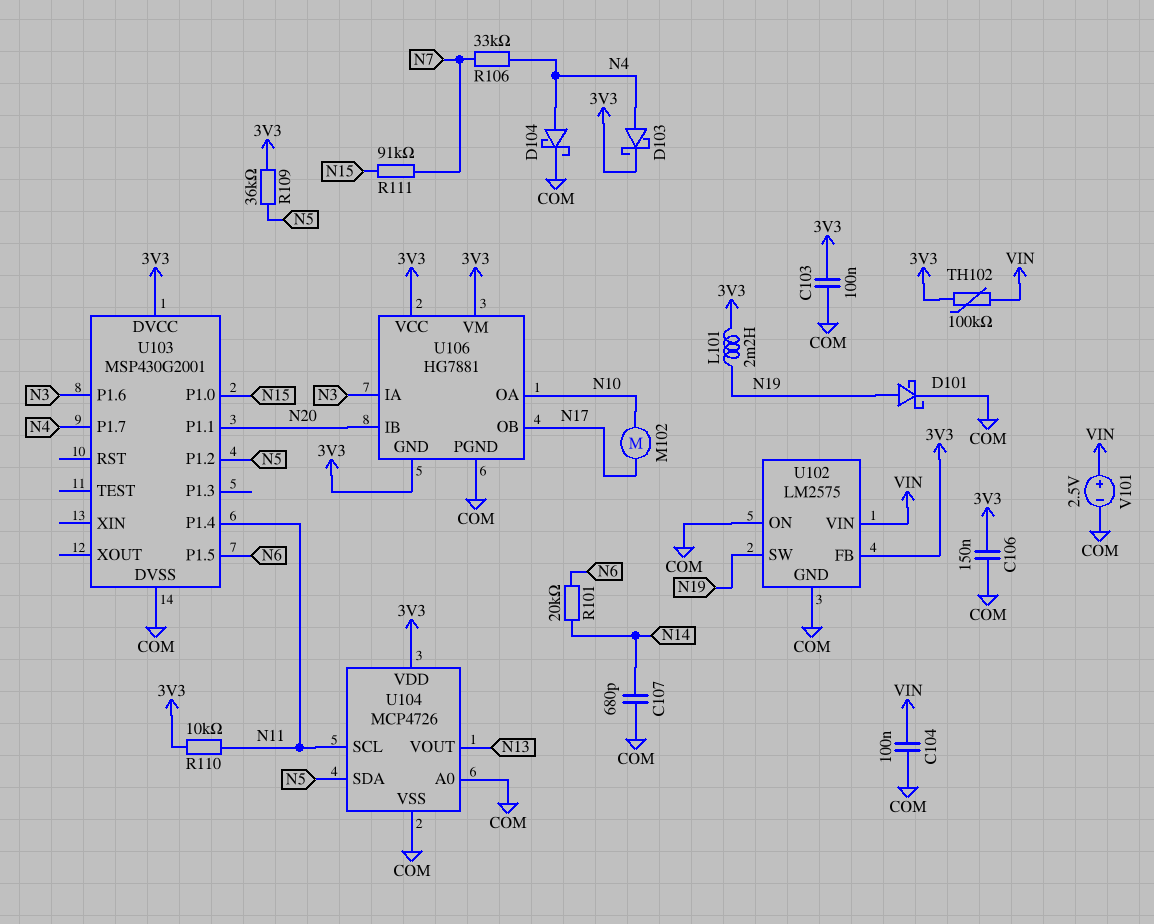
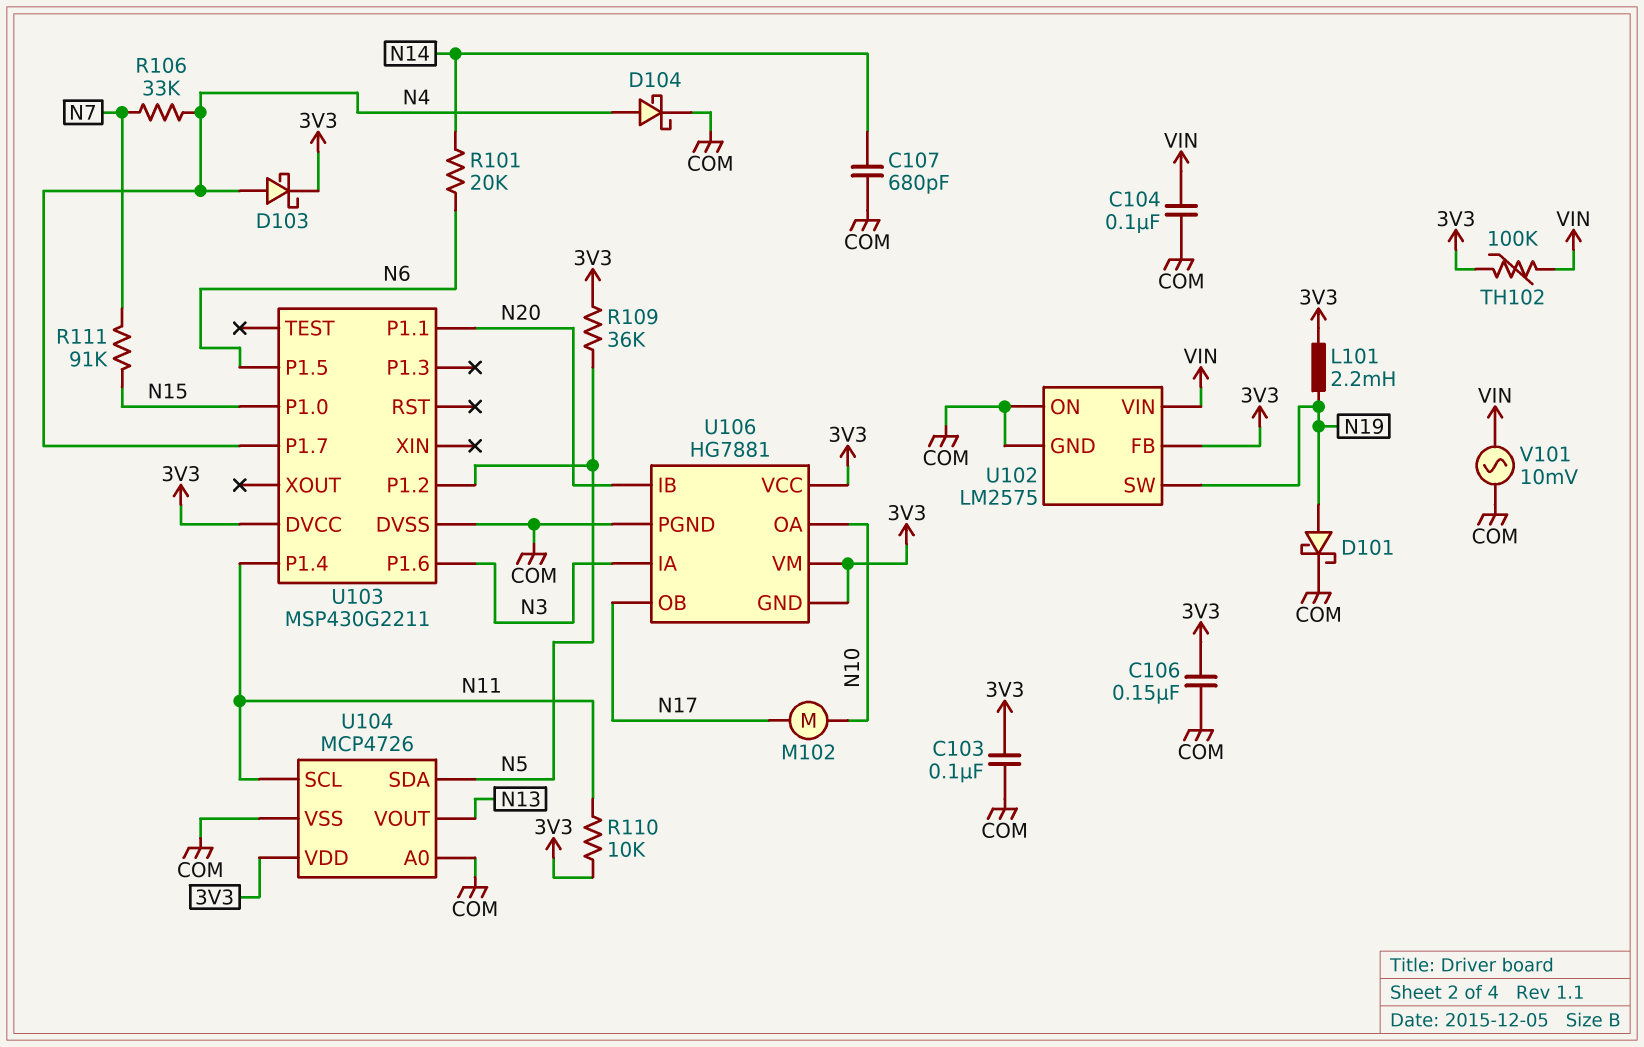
U103: MSP430G2001 -> MSP430G2211
V101: 2.5V (plus VIN, minus COM) -> AC 10mV (COM, VIN)

